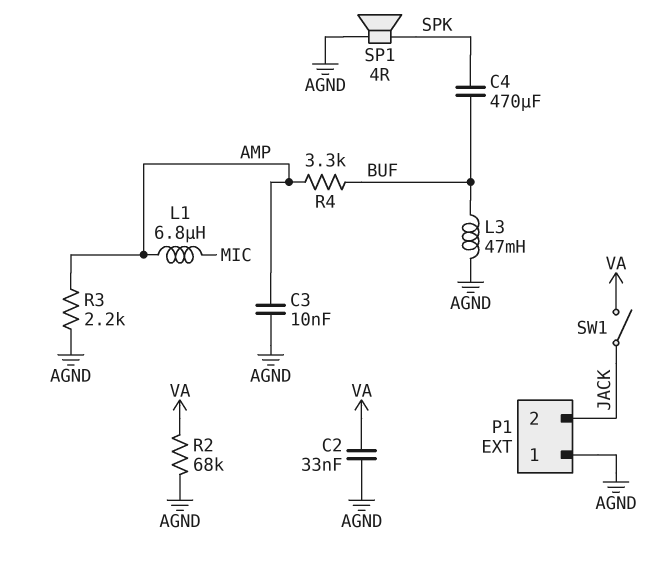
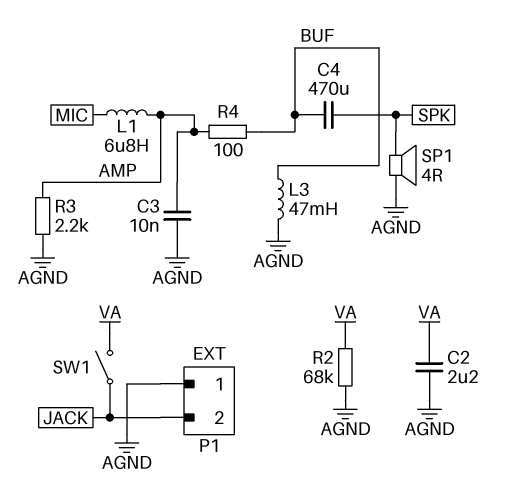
C2: 33nF (AGND, VA) -> 2.2uF (AGND, VA)
R4: 3.3k (AMP, BUF) -> 100 (AMP, BUF)

